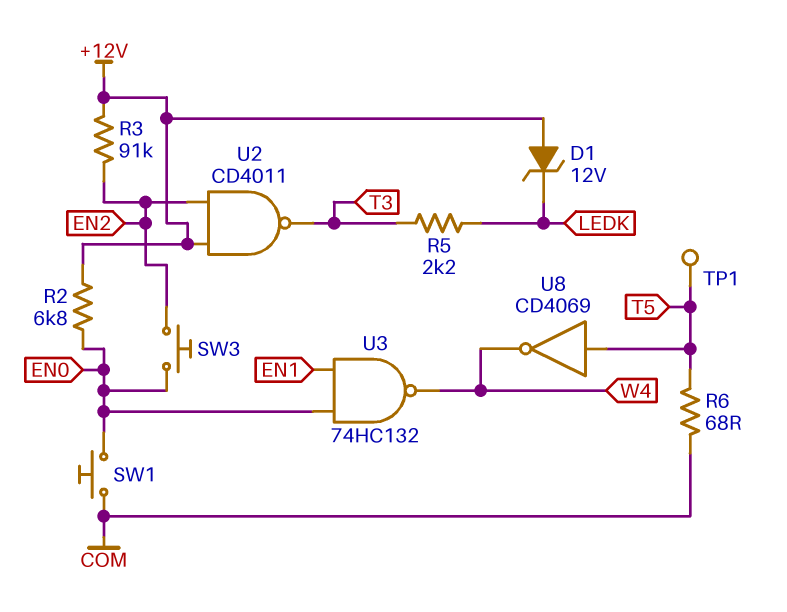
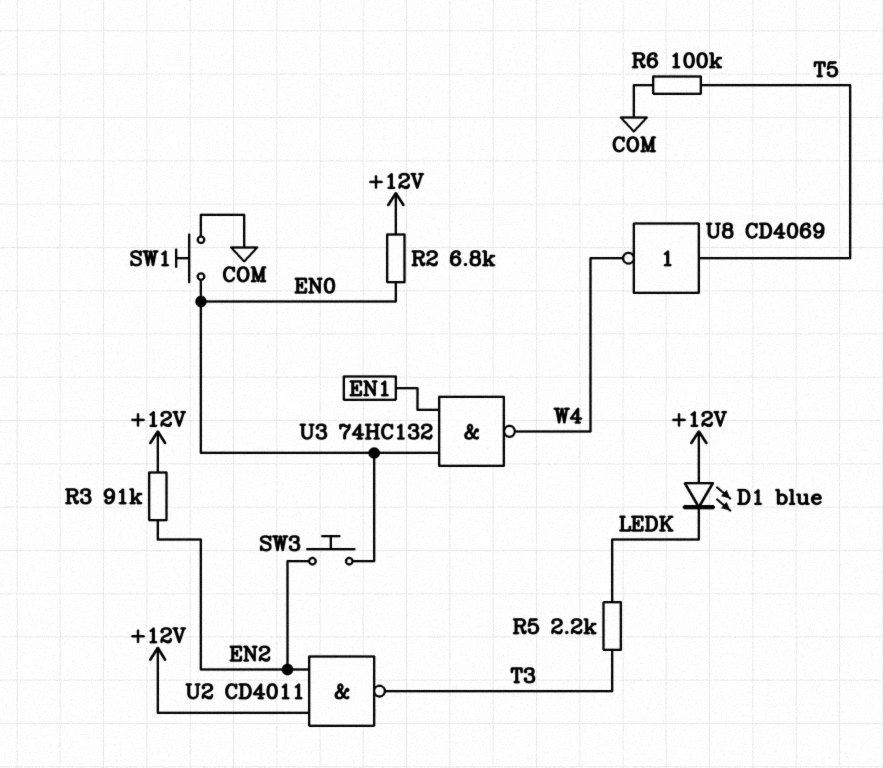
D1: zener 12V (A +12V, K LEDK) -> LED blue (A +12V, K LEDK)
R6: 68 (COM, T5) -> 100k (COM, T5)
TP1: test point (T5) -> none

